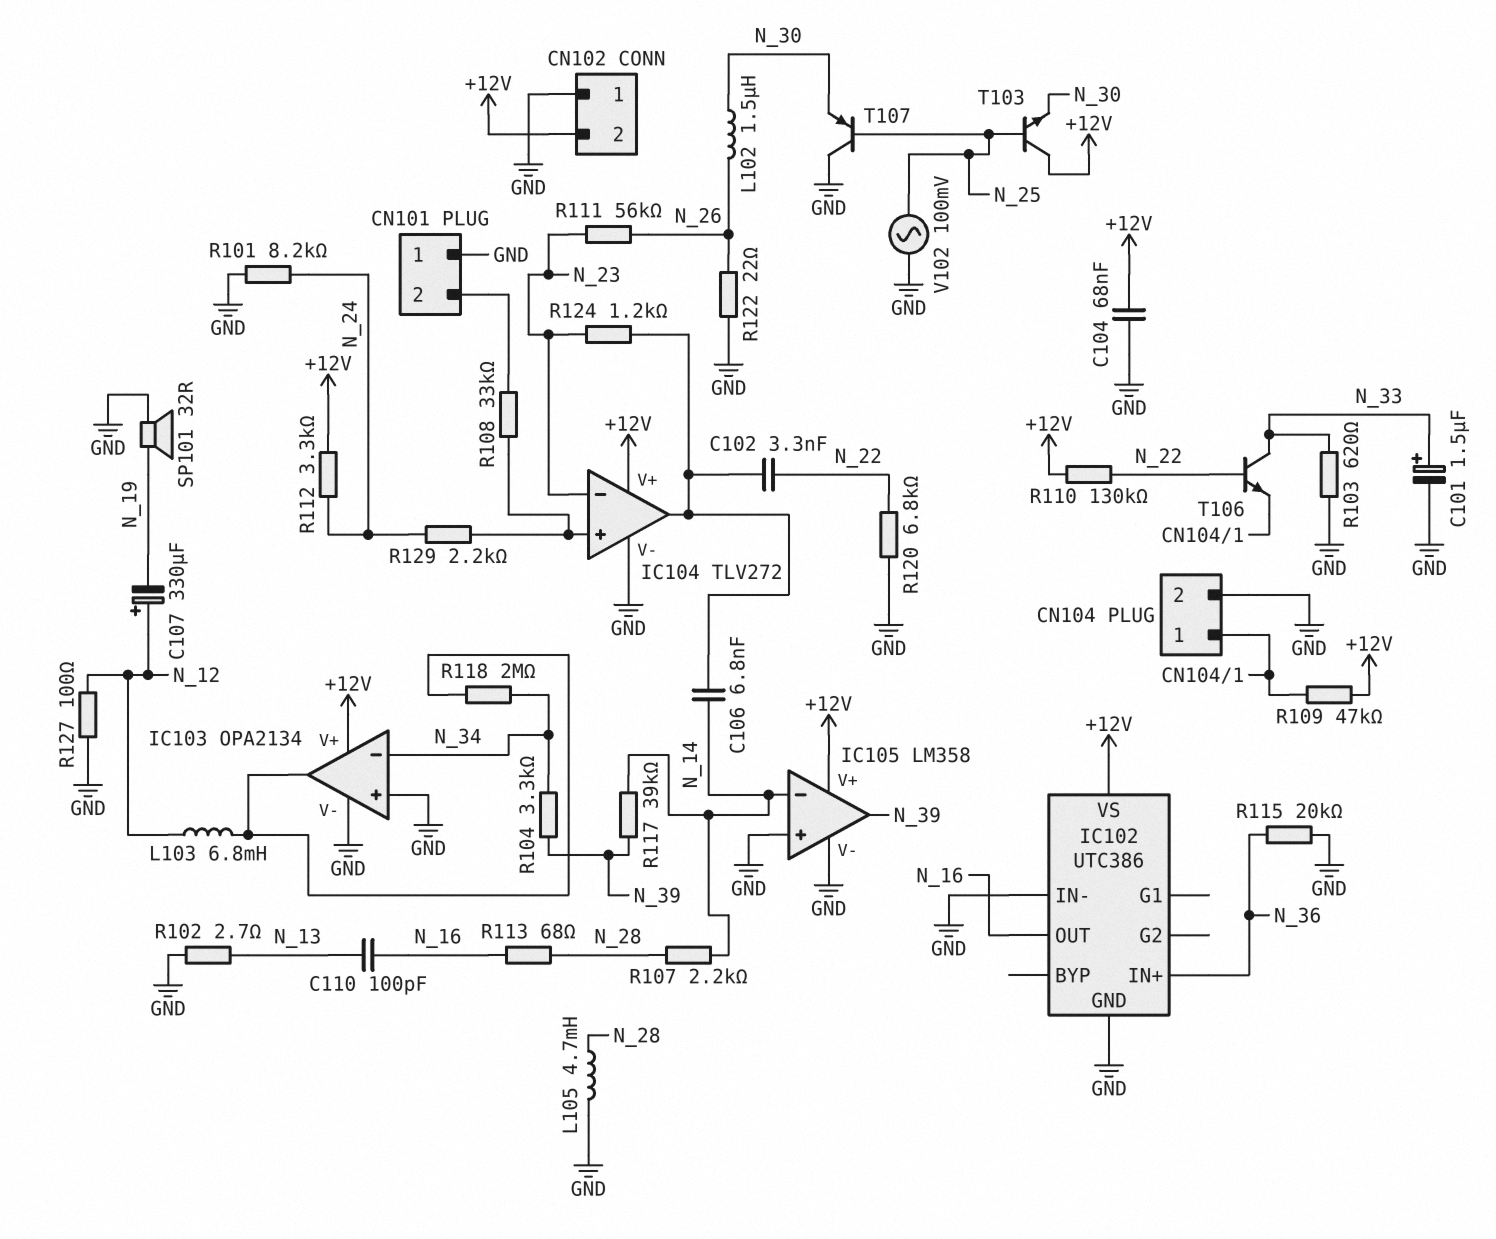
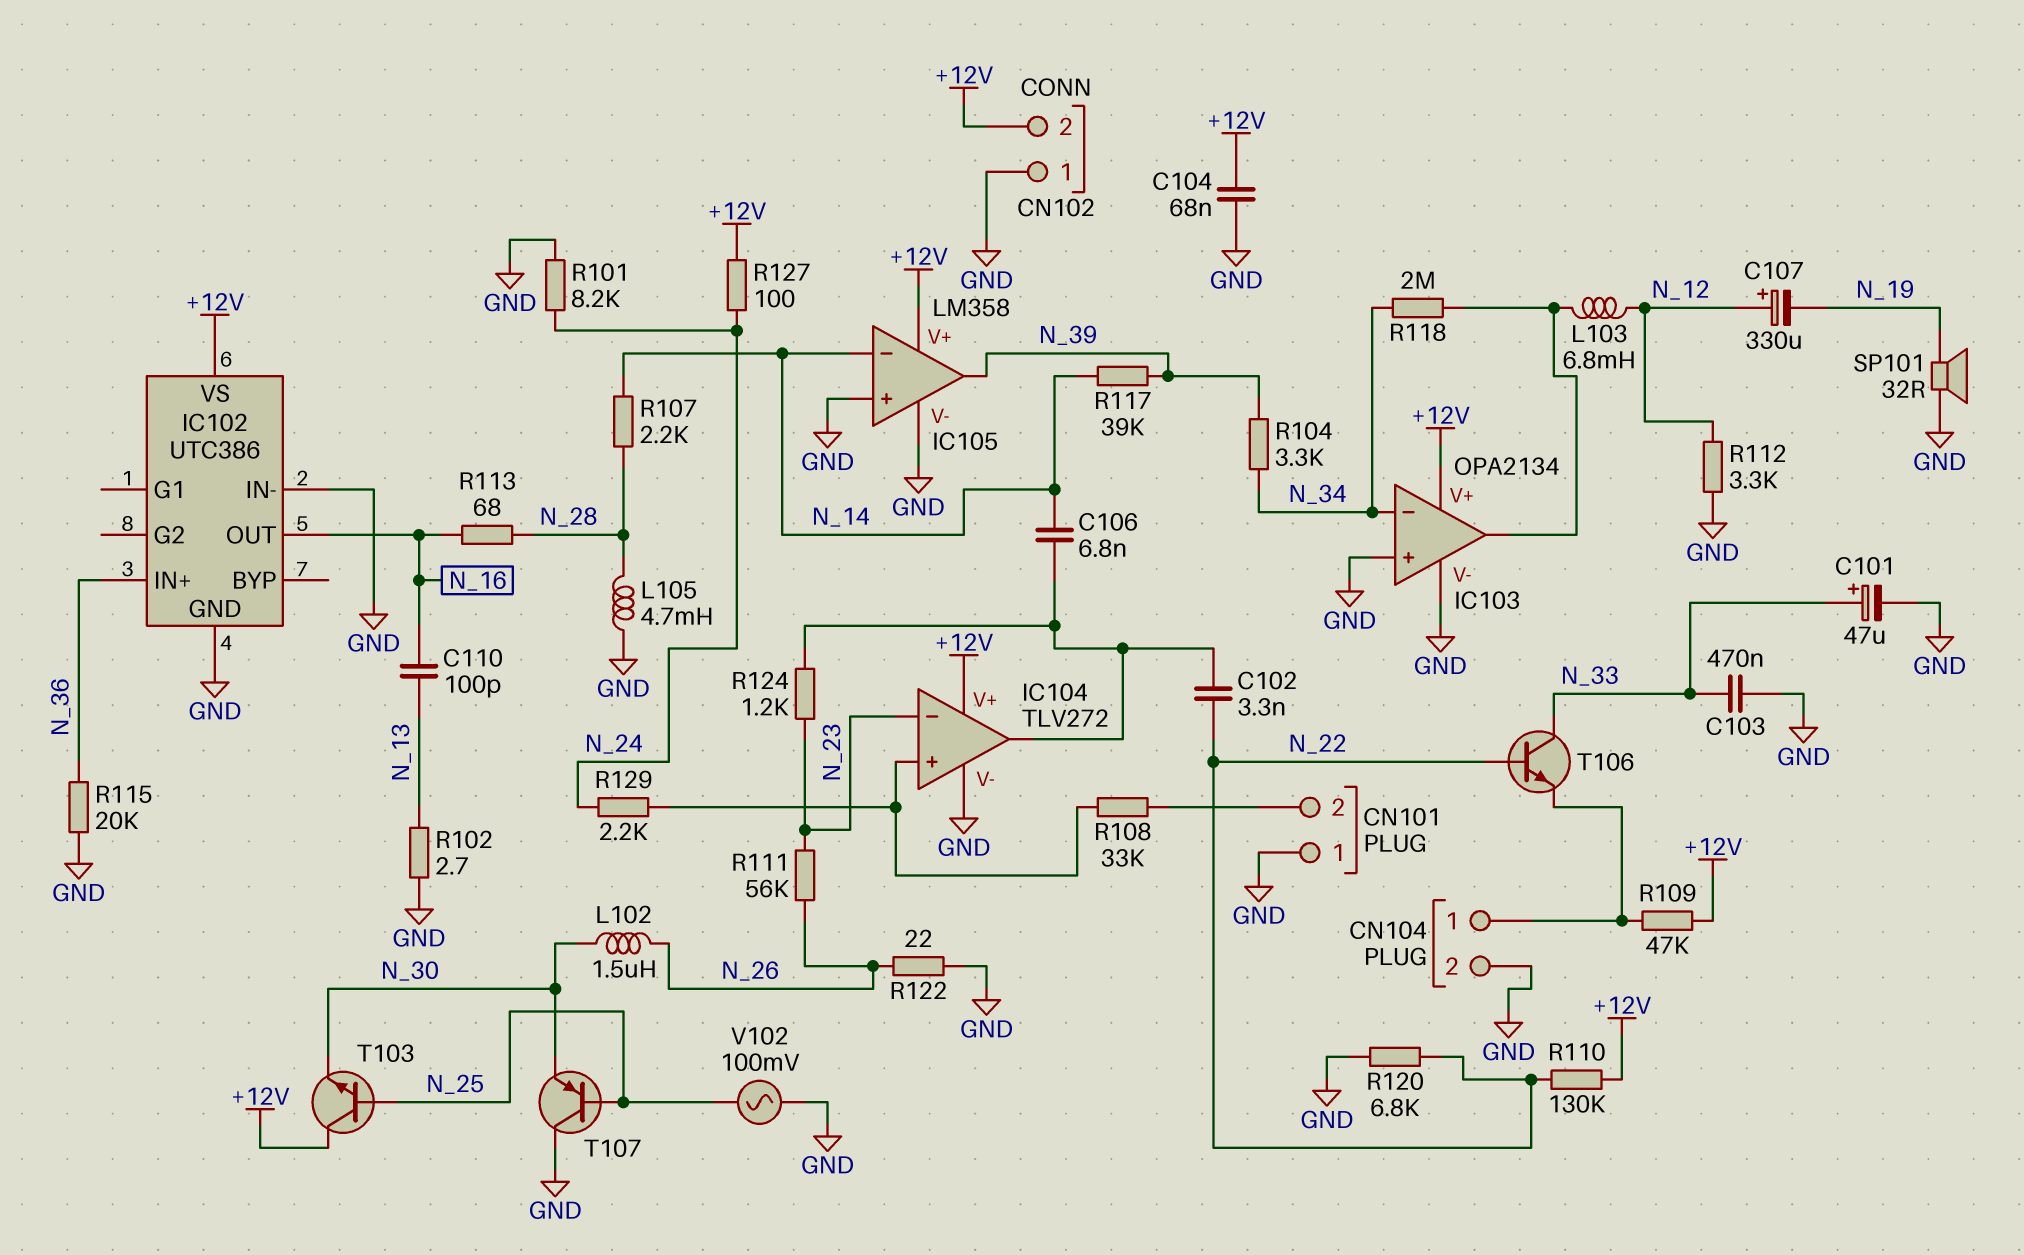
C101: 1.5uF (plus N_33, minus GND) -> 47uF (plus N_33, minus GND)
C103: none -> 470nF (GND, N_33)
R103: 620 (GND, N_33) -> none
R112: 3.3k (+12V, N_24) -> 3.3k (GND, N_12)
R127: 100 (GND, N_12) -> 100 (+12V, N_24)

